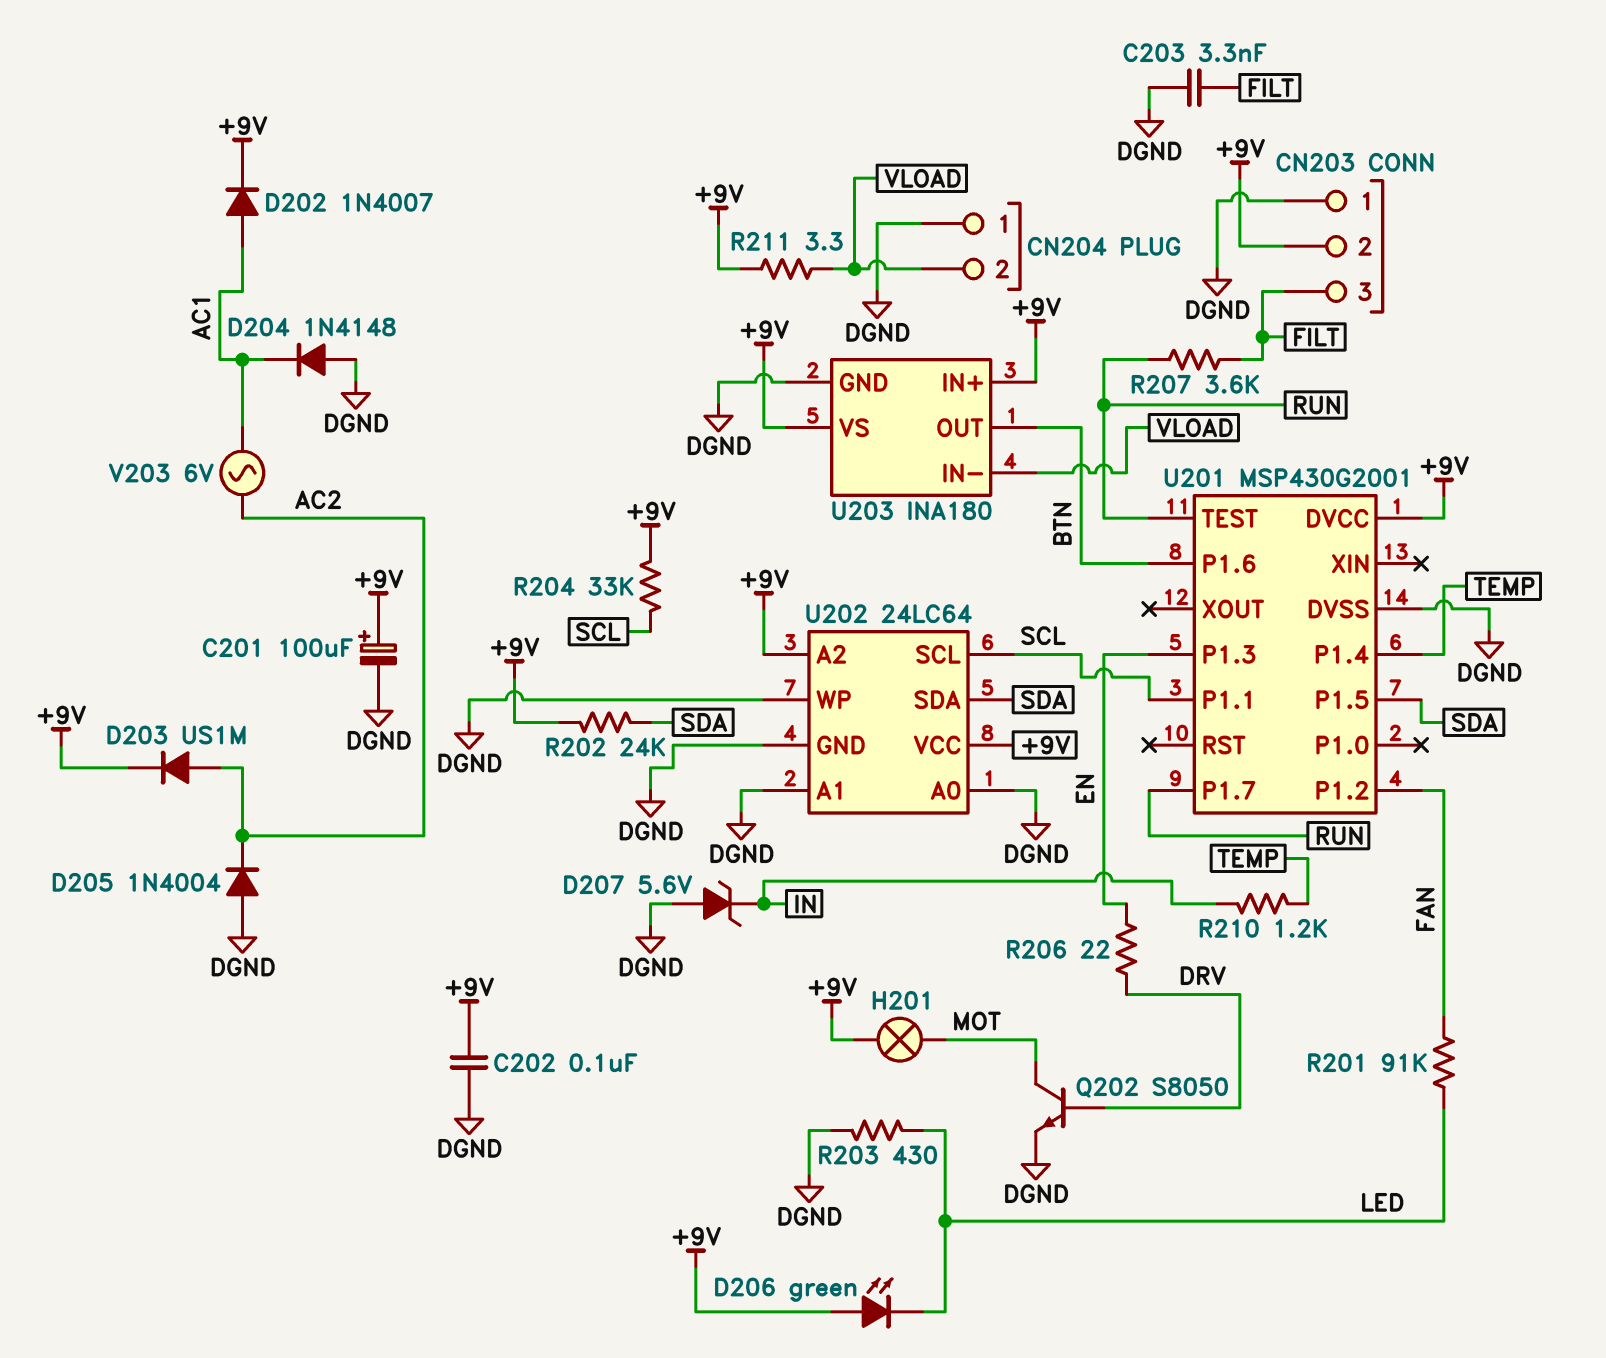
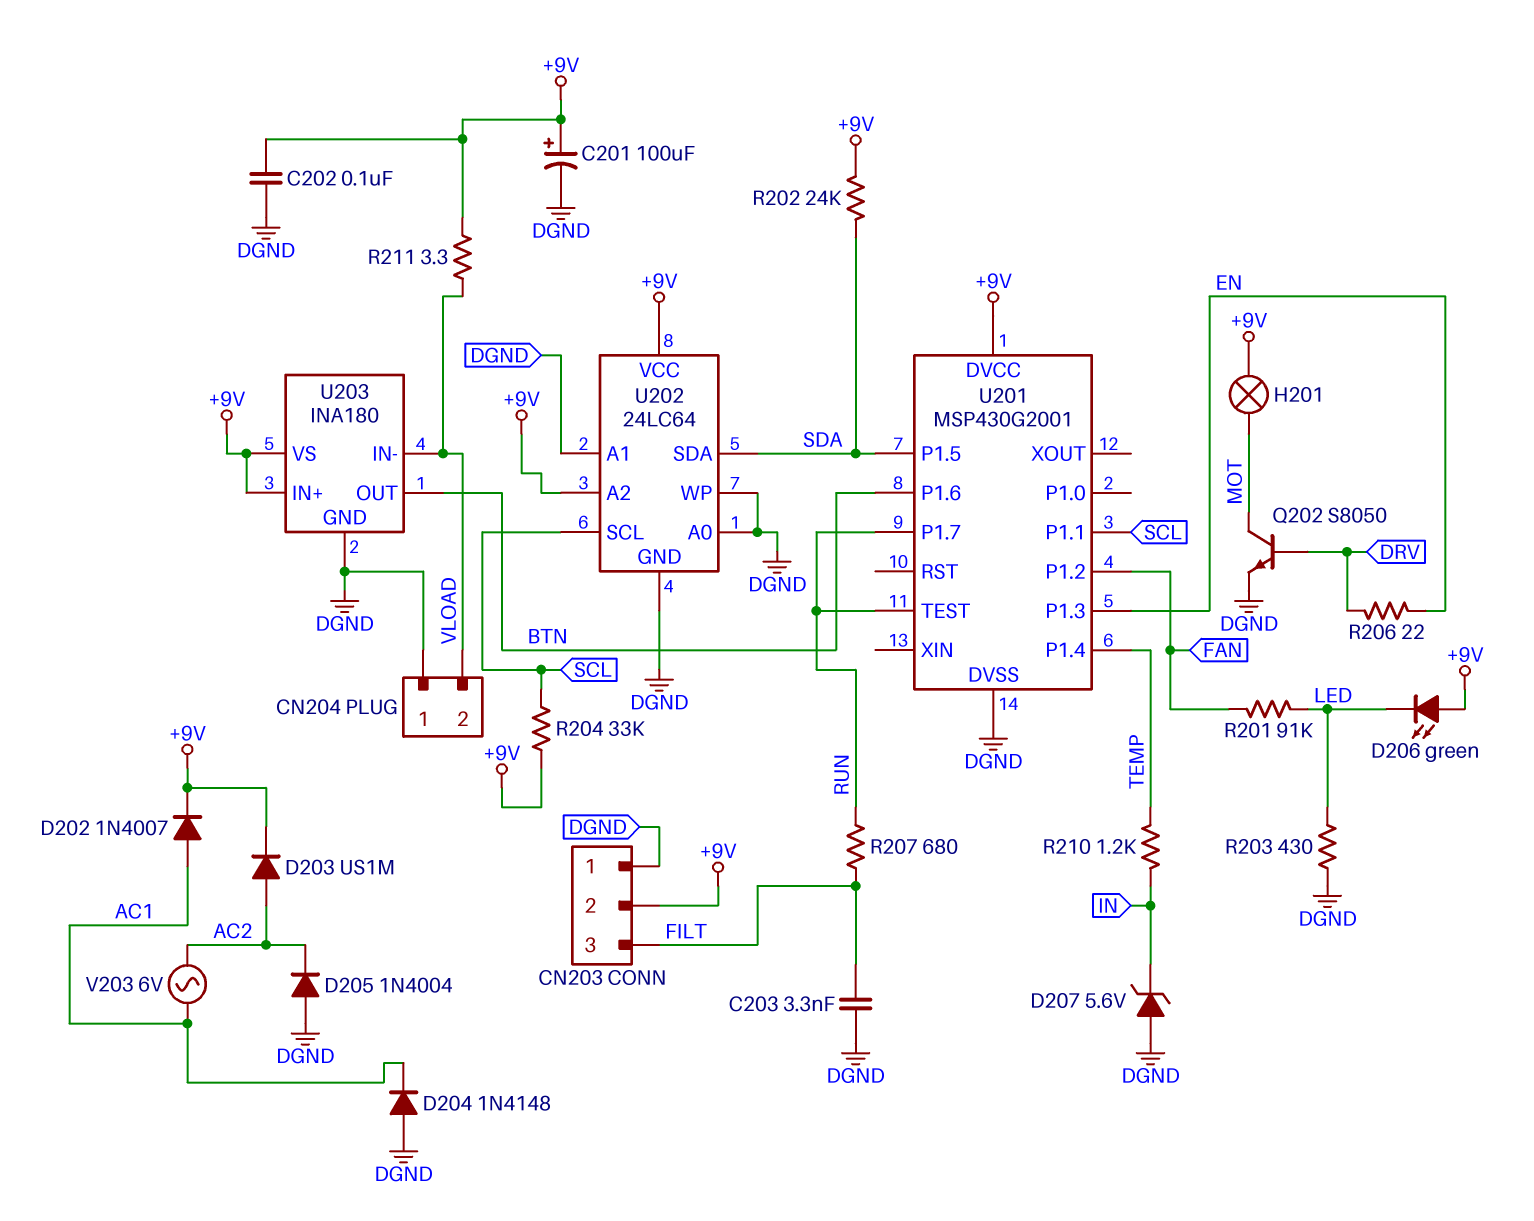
R207: 3.6k (FILT, RUN) -> 680 (FILT, RUN)

